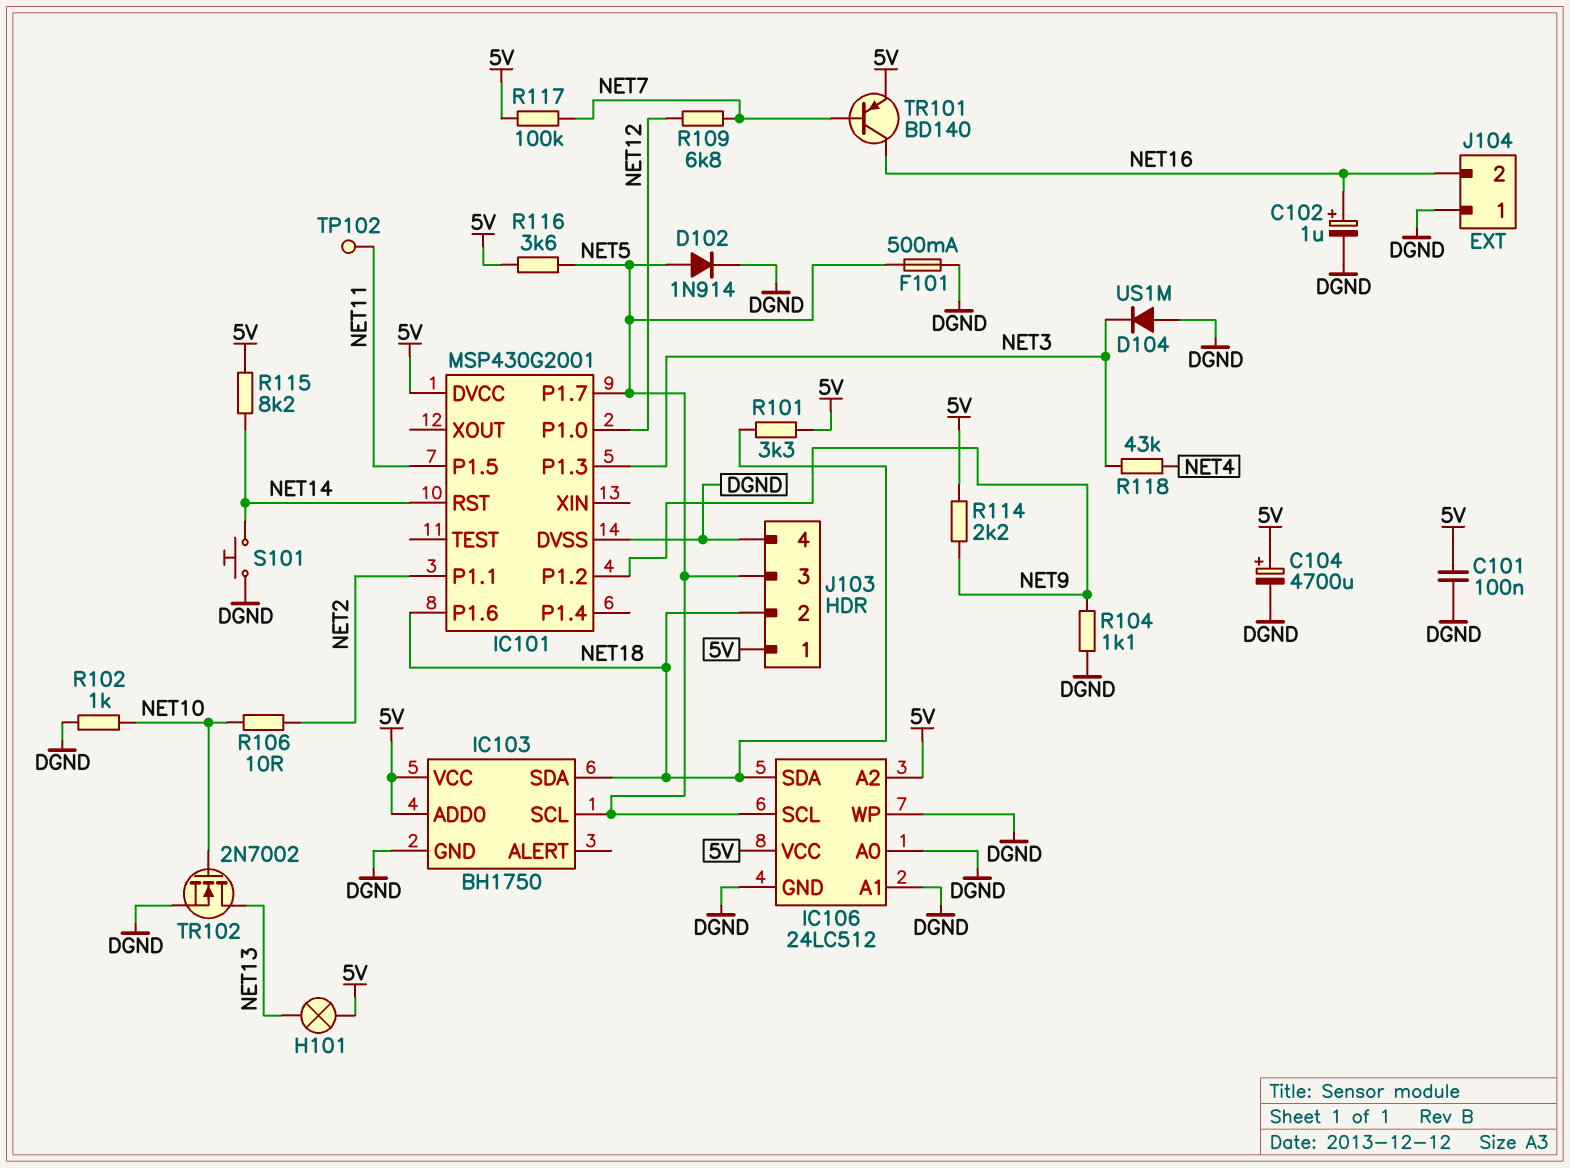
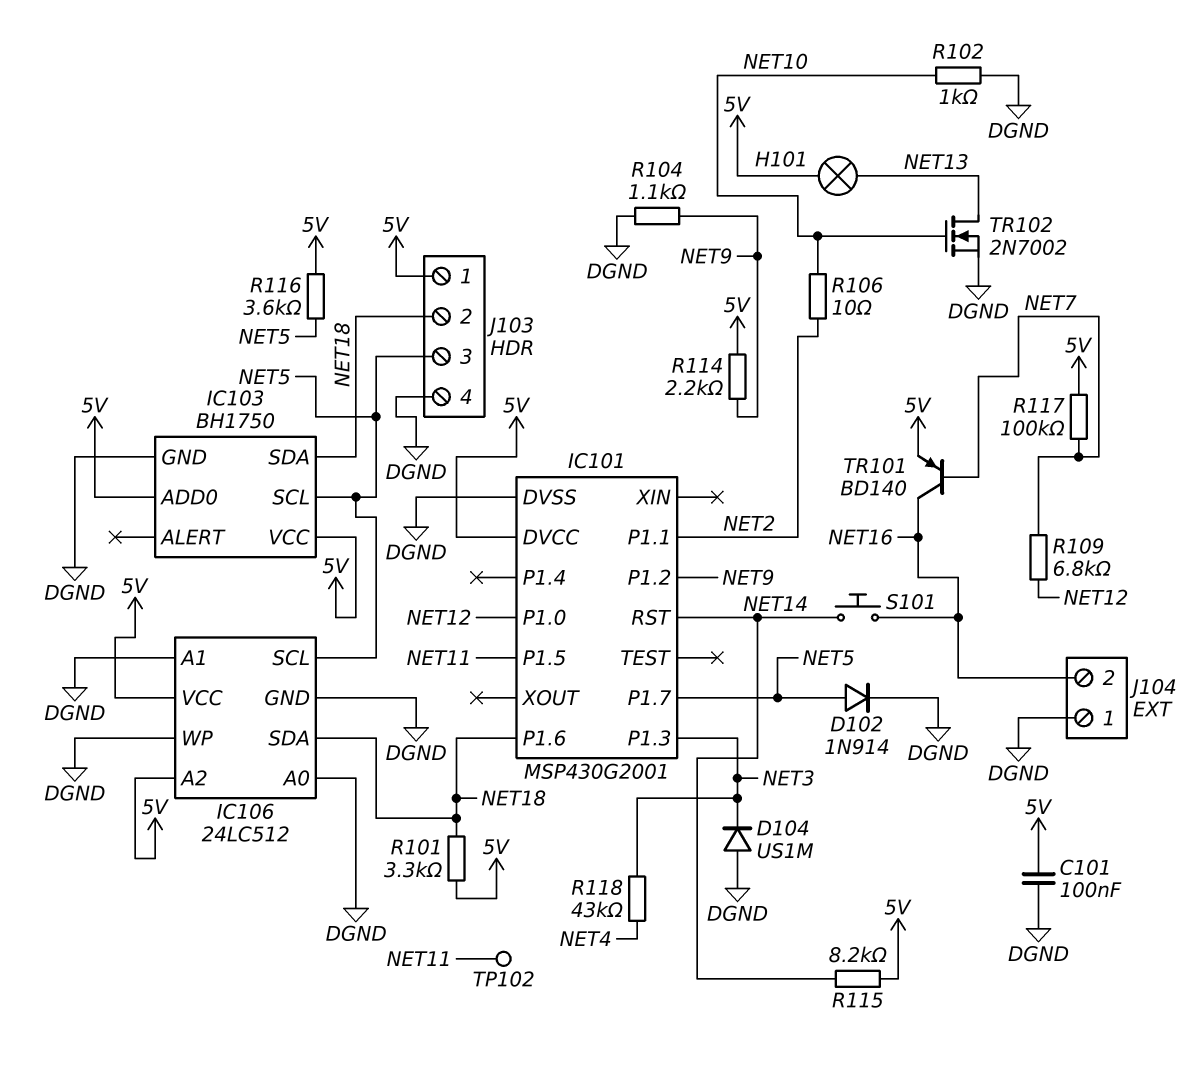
C102: 1uF (plus NET16, minus DGND) -> none
C104: 4700uF (plus 5V, minus DGND) -> none
F101: 500mA (DGND, NET5) -> none
S101: button (DGND, NET14) -> button (NET14, NET16)

